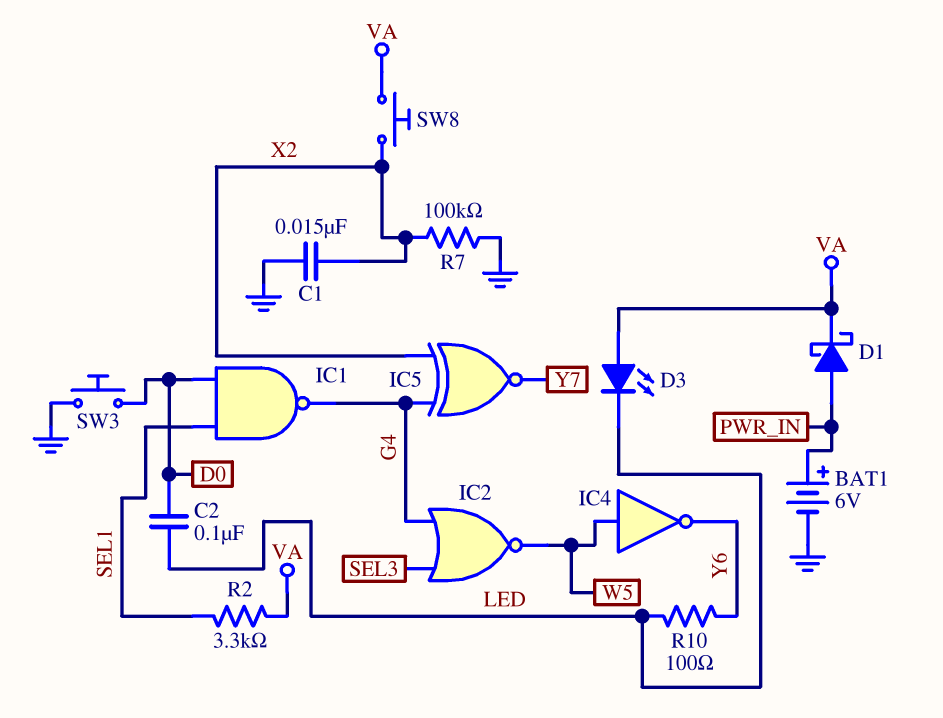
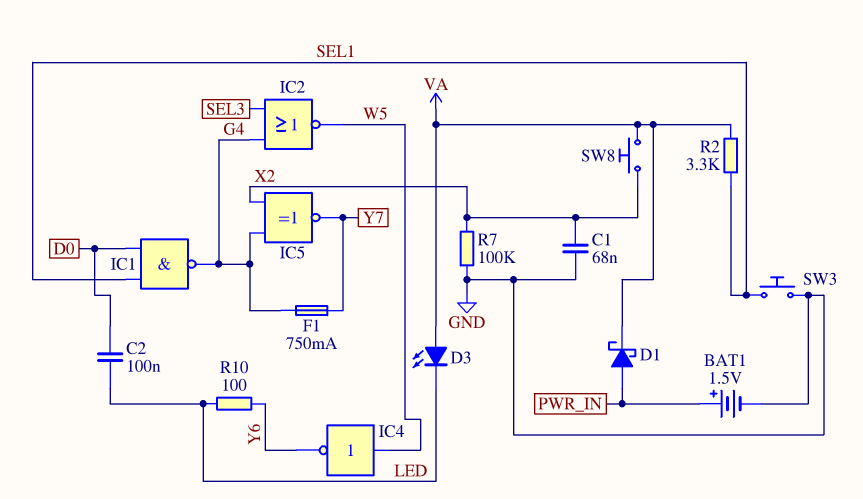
BAT1: 6V (plus PWR_IN, minus GND) -> 1.5V (plus PWR_IN, minus GND)
C1: 15nF (GND, X2) -> 68nF (GND, X2)
F1: none -> 750mA (G4, Y7)
SW3: button (D0, GND) -> button (GND, SEL1)

